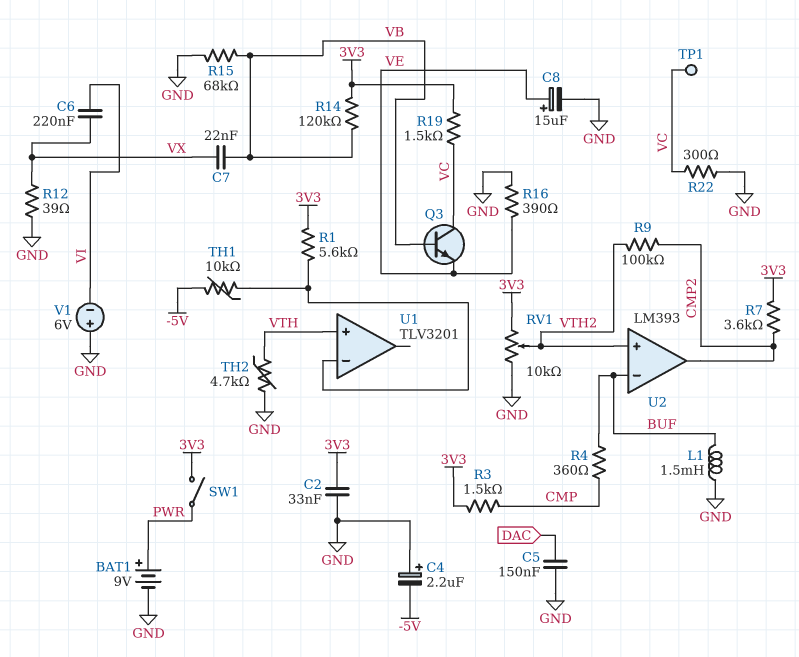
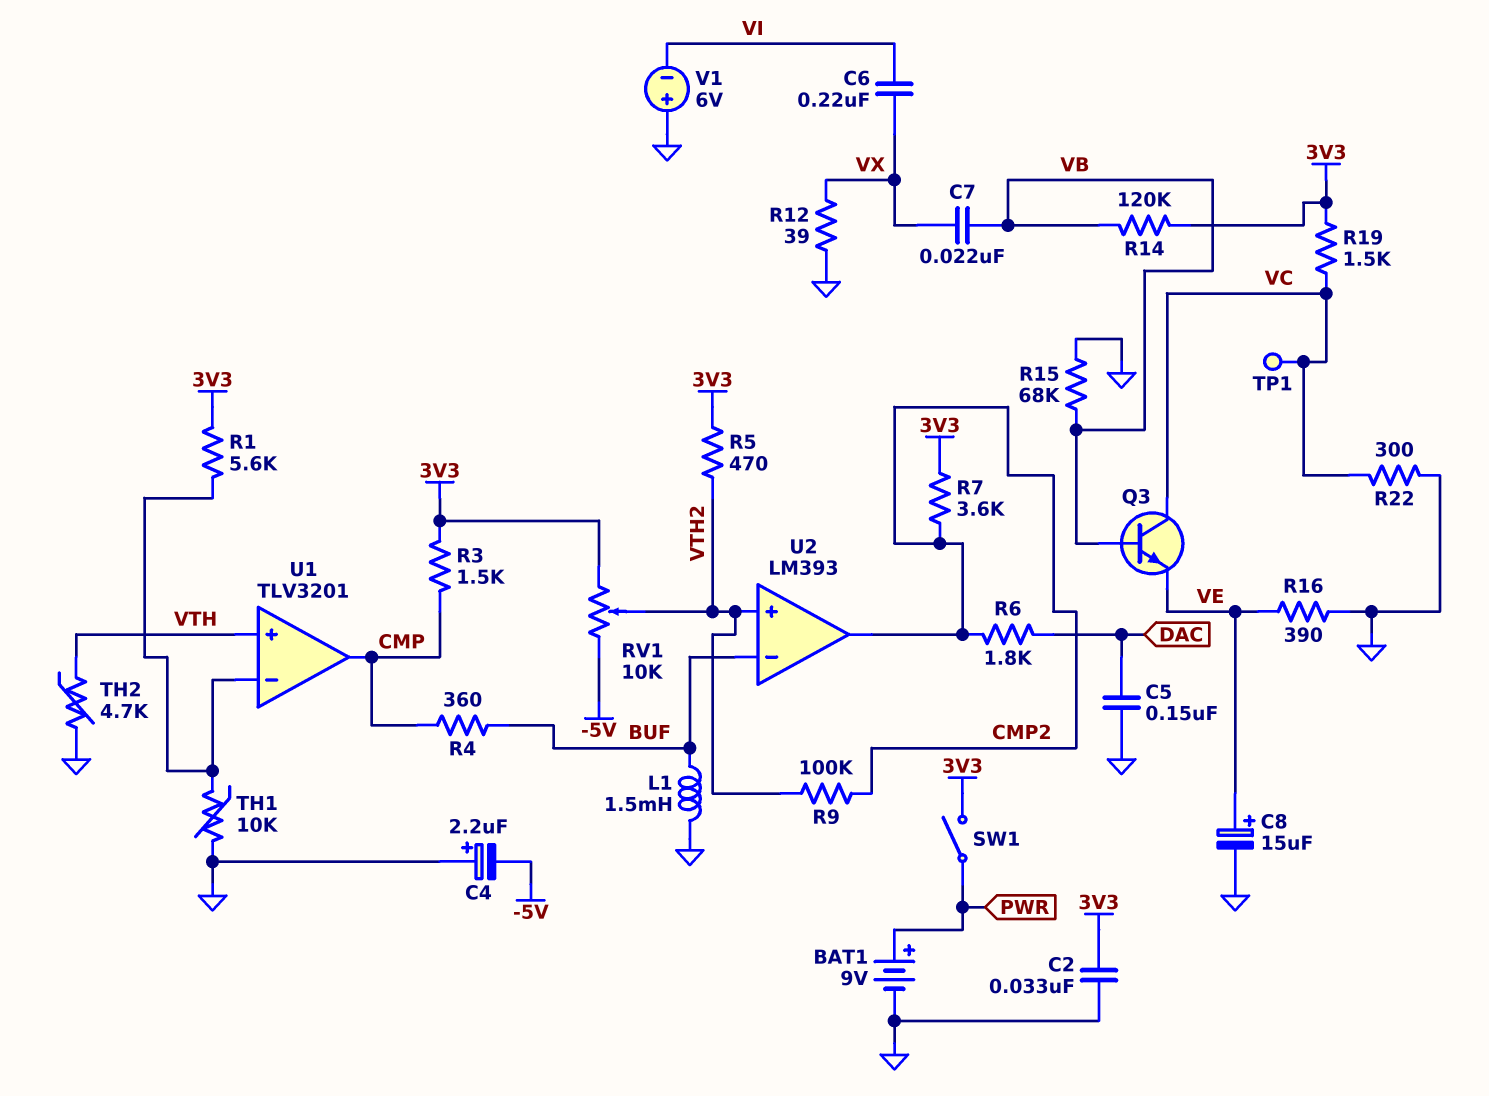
R5: none -> 470 (3V3, VTH2)
R6: none -> 1.8k (CMP2, DAC)
RV1: 10k (3V3, GND, wiper VTH2) -> 10k (-5V, 3V3, wiper VTH2)
TH1: 10k (-5V, U1/in-) -> 10k (GND, U1/in-)
U1 pin out: none -> CMP

